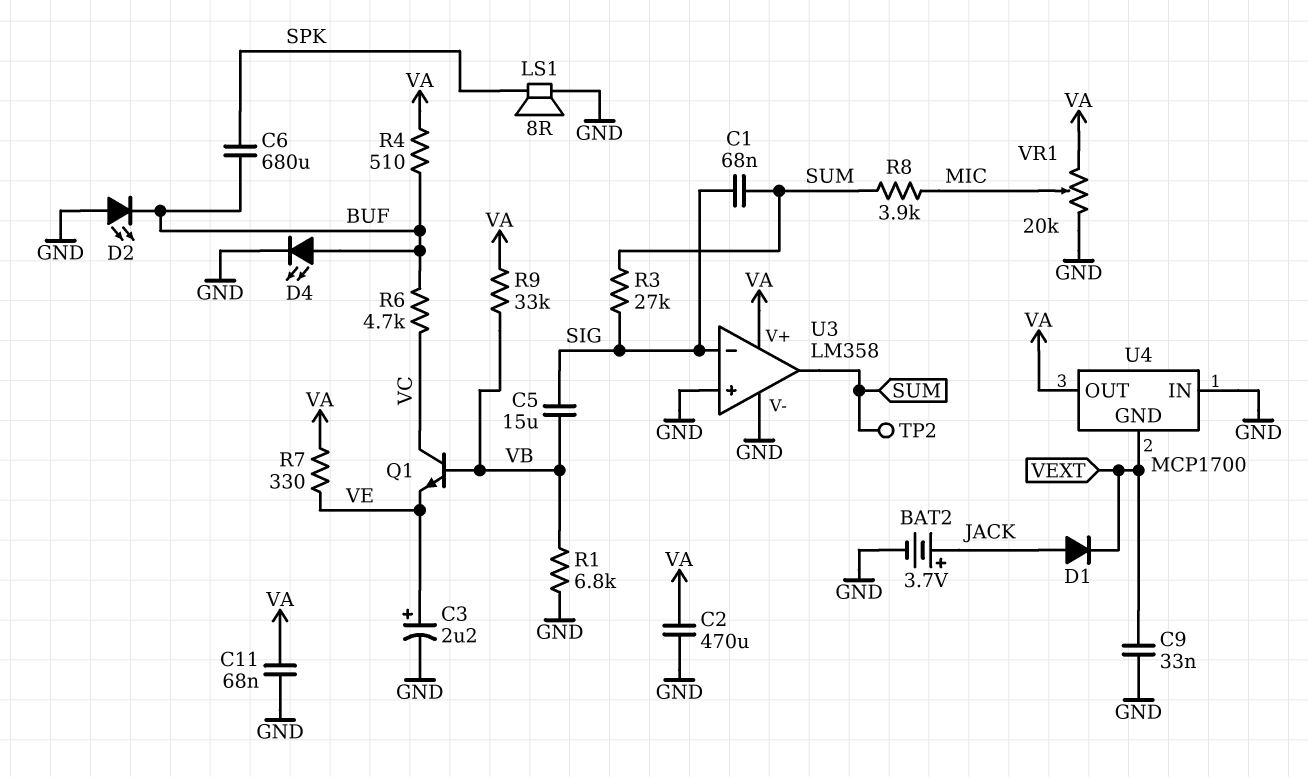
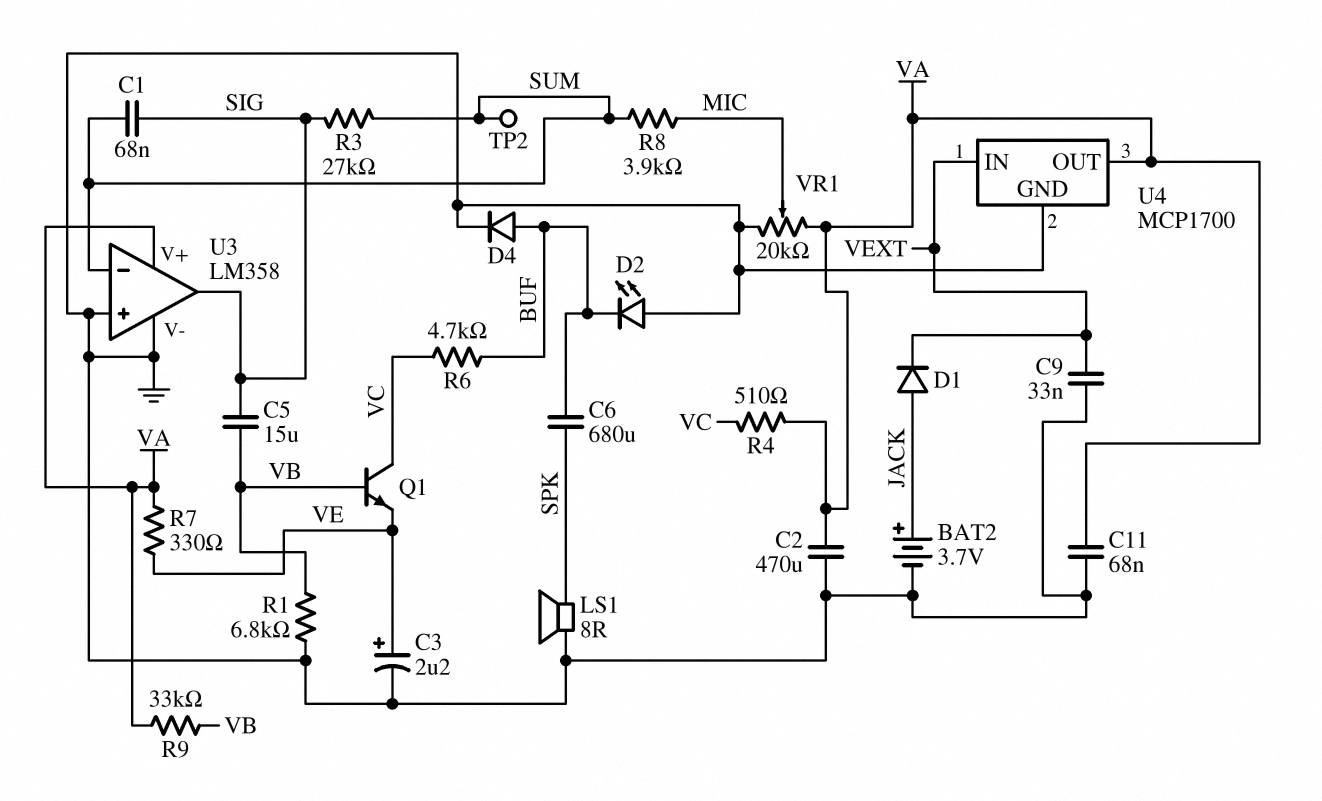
D4: LED (A BUF, K GND) -> diode (A BUF, K GND)
R4: 510 (BUF, VA) -> 510 (VA, VC)
U3 pin in-: SIG -> SUM
U3 pin out: SUM -> SIG
U4 pin GND: VEXT -> GND
U4 pin IN: GND -> VEXT

